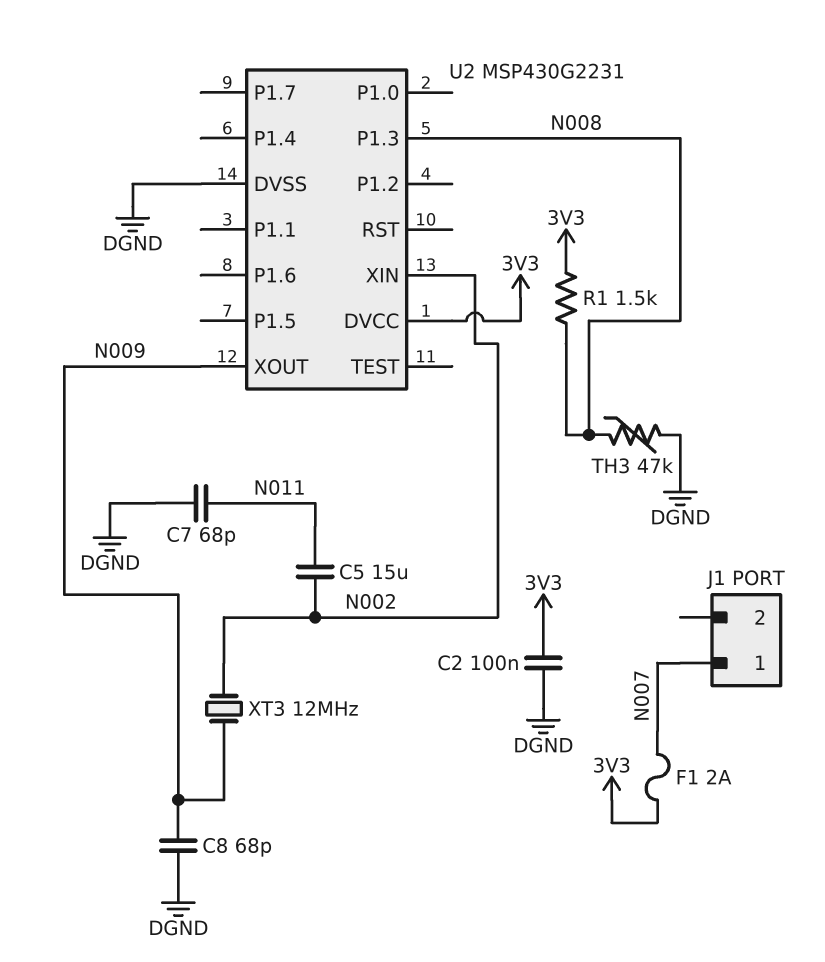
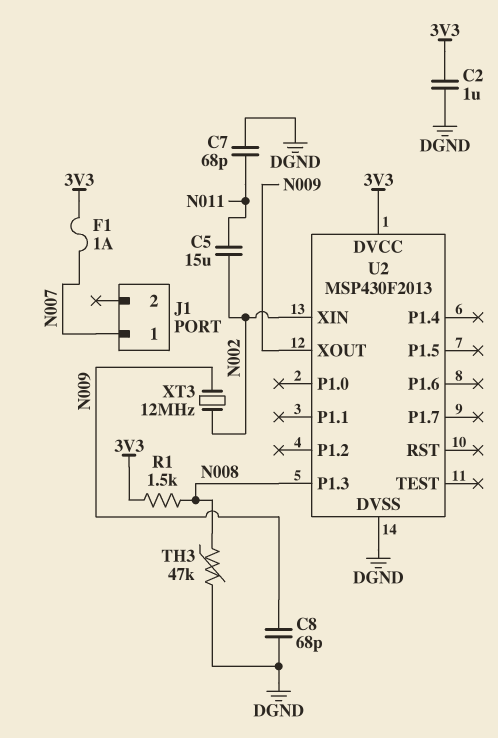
C2: 100nF (3V3, DGND) -> 1uF (3V3, DGND)
F1: 2A (3V3, N007) -> 1A (3V3, N007)
U2: MSP430G2231 -> MSP430F2013

